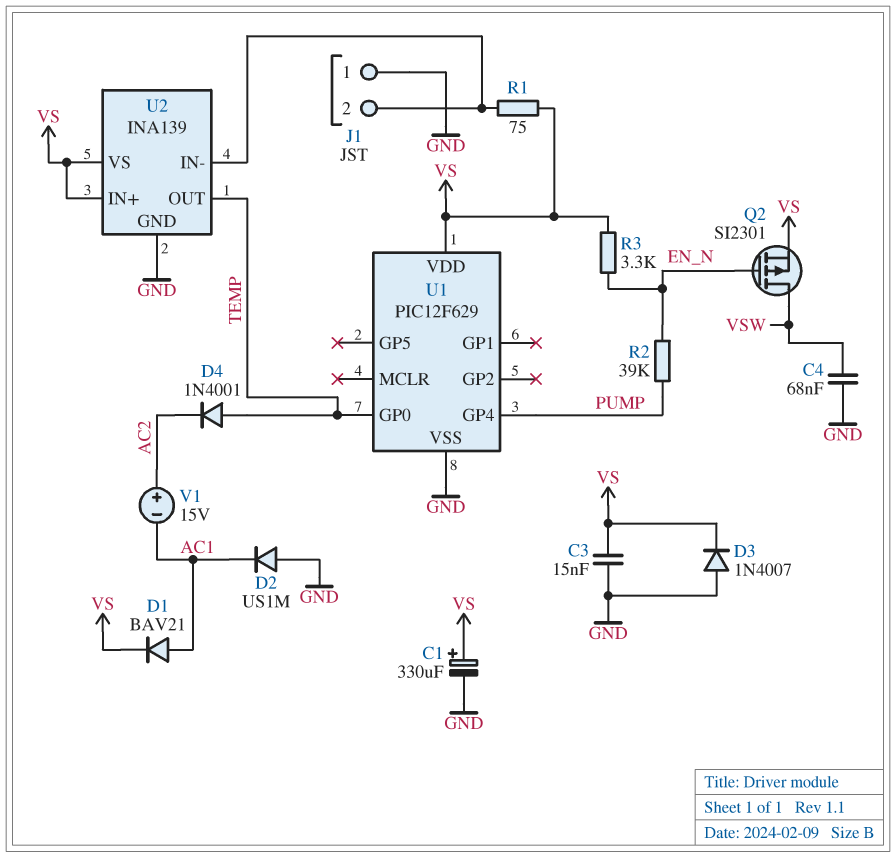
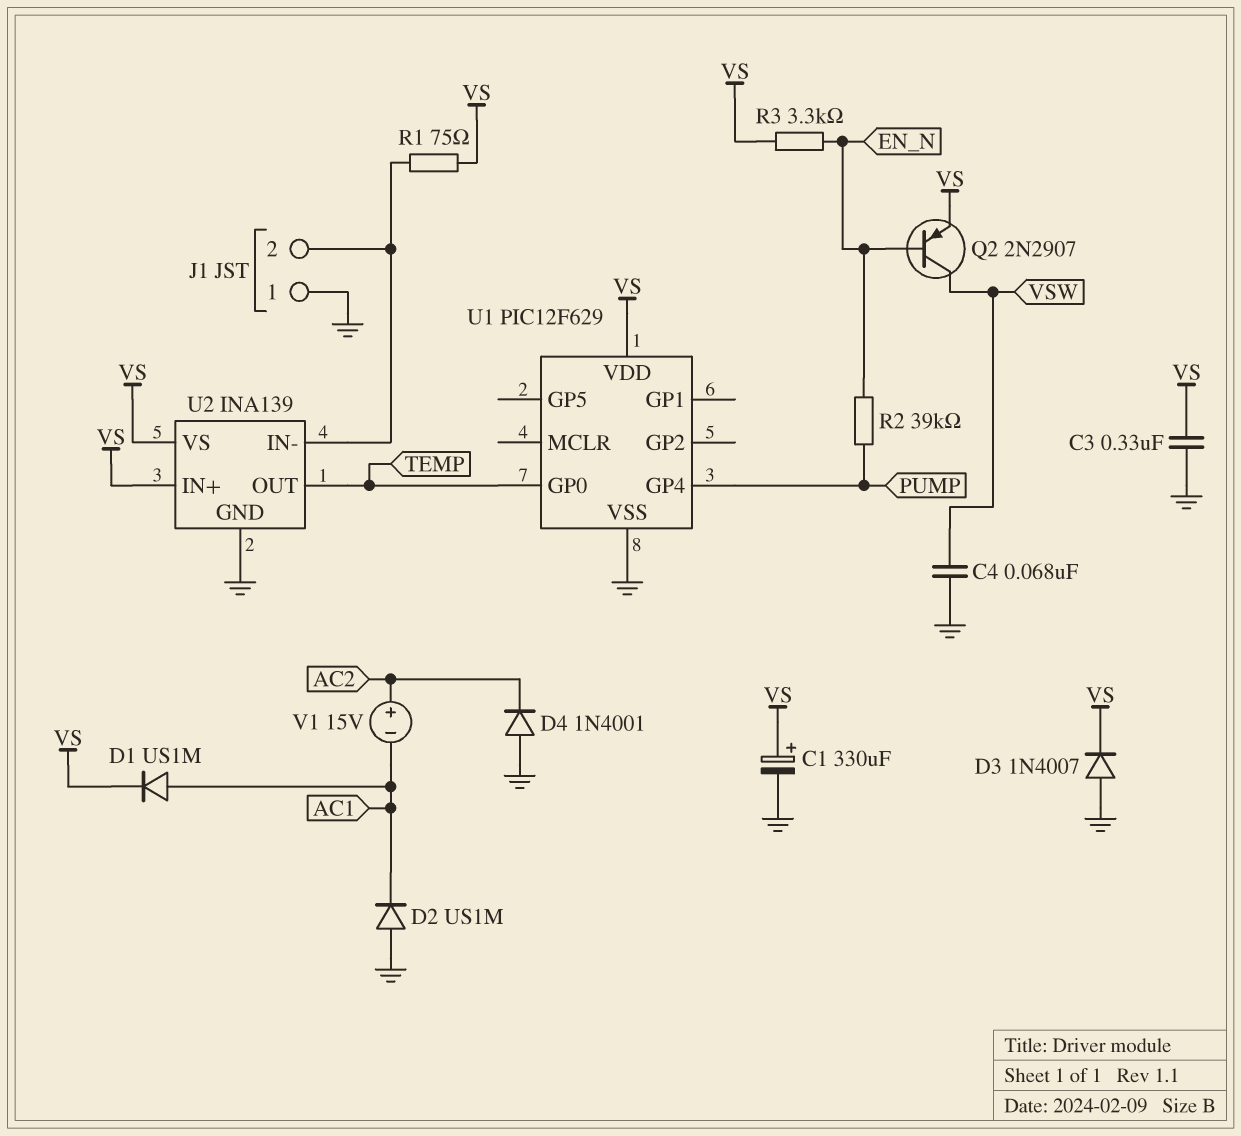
C3: 15nF (GND, VS) -> 330nF (GND, VS)
D1: diode BAV21 (A AC1, K VS) -> diode US1M (A AC1, K VS)
D4: diode 1N4001 (A TEMP, K AC2) -> diode 1N4001 (A GND, K AC2)
Q2: PMOS SI2301 (G EN_N, D VSW, S VS) -> PNP 2N2907 (B EN_N, C VSW, E VS)

